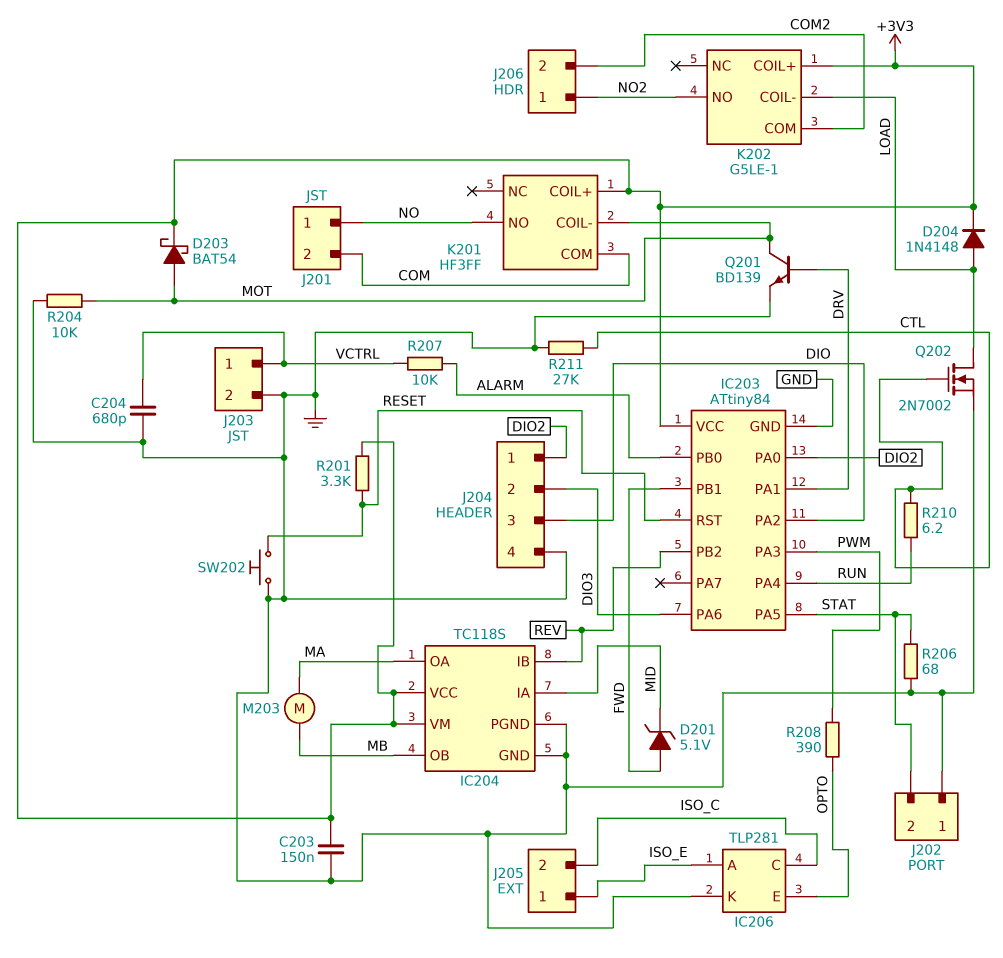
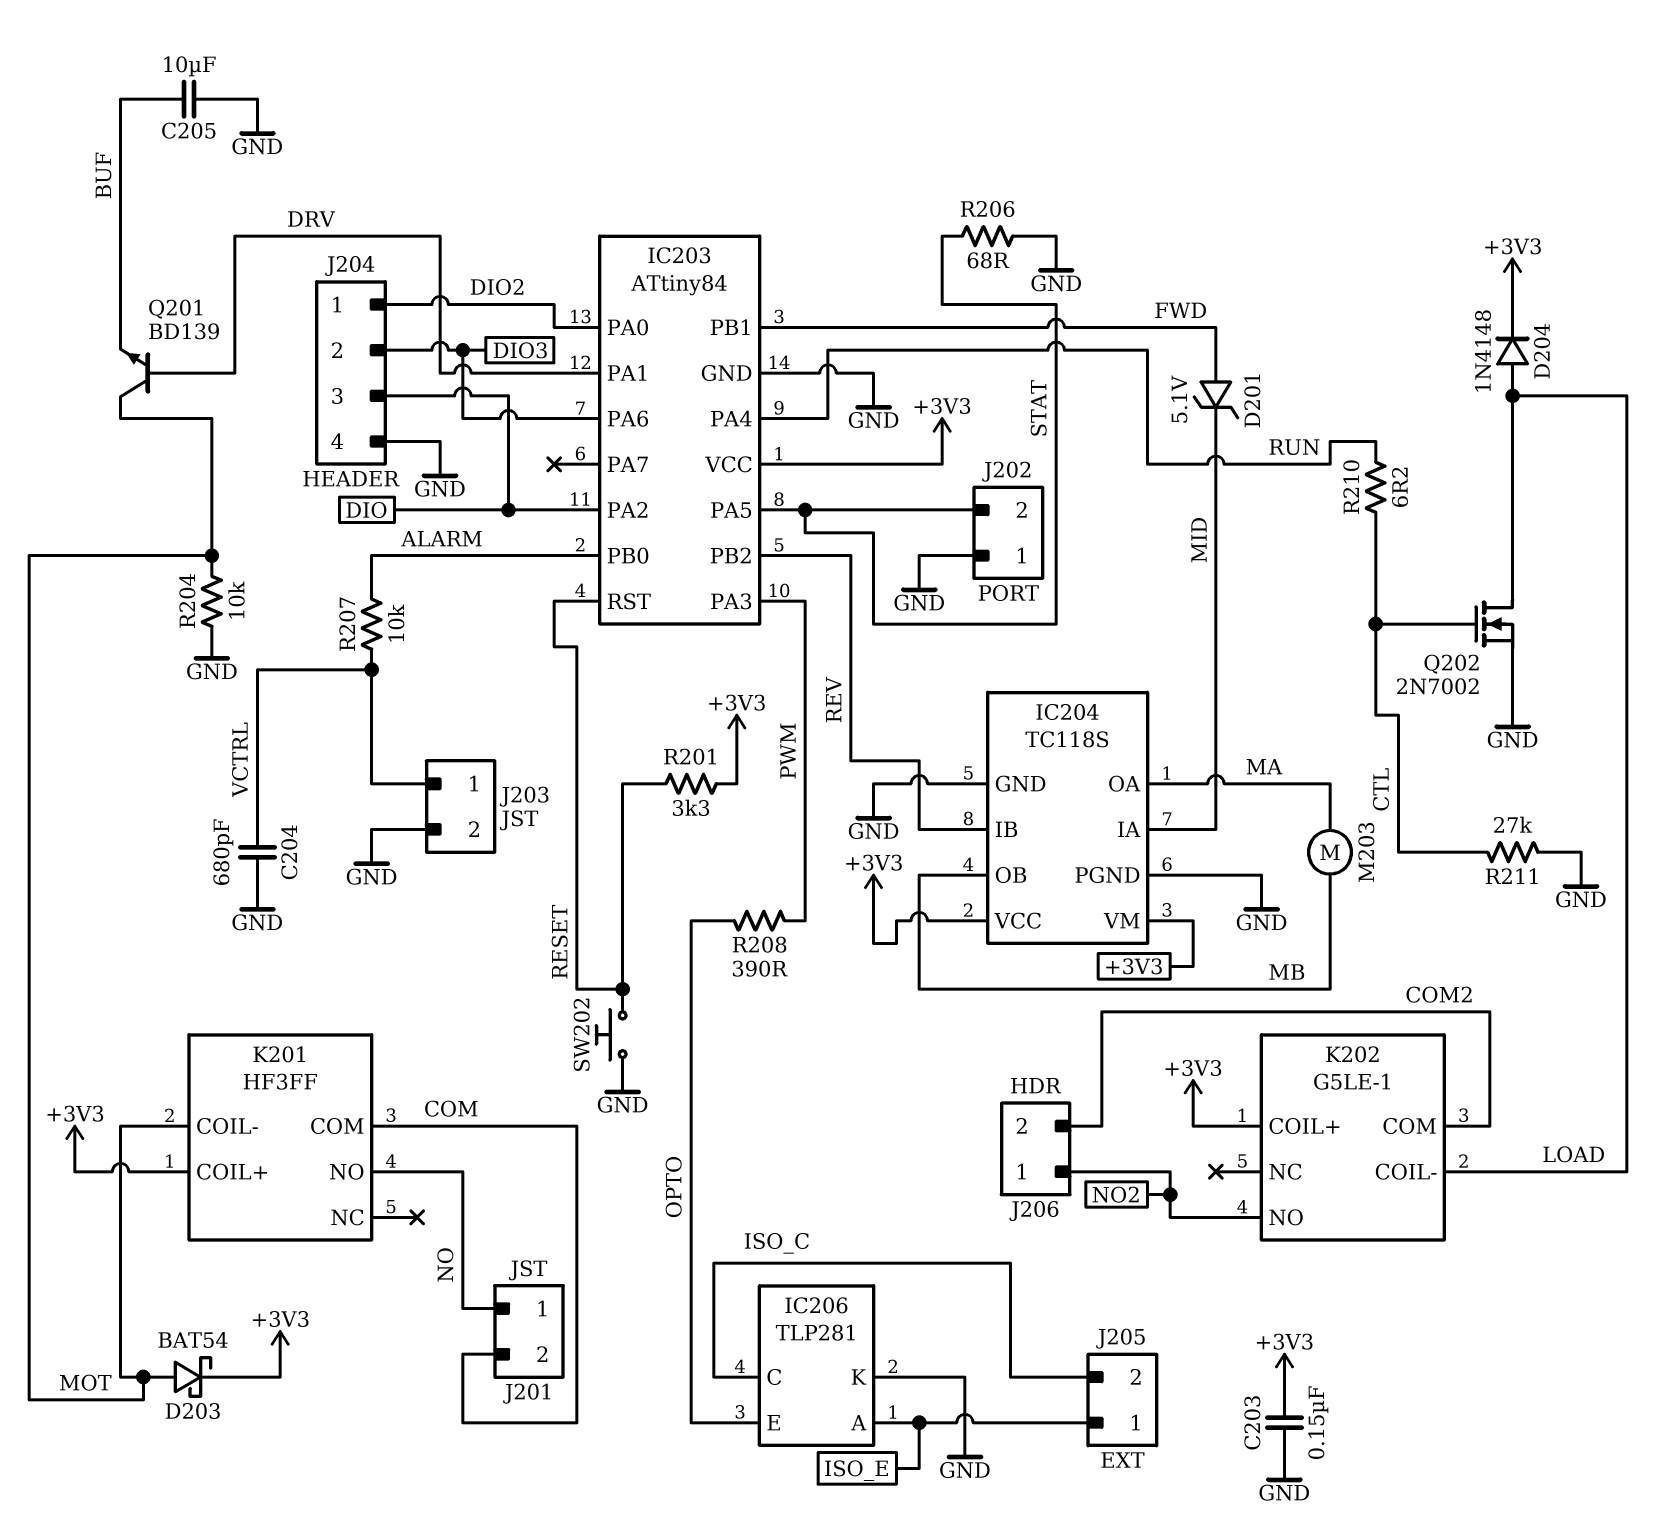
C205: none -> 10uF (BUF, GND)
Q201: NPN BD139 (B DRV, C MOT, E GND) -> NPN BD139 (B DRV, C MOT, E BUF)

